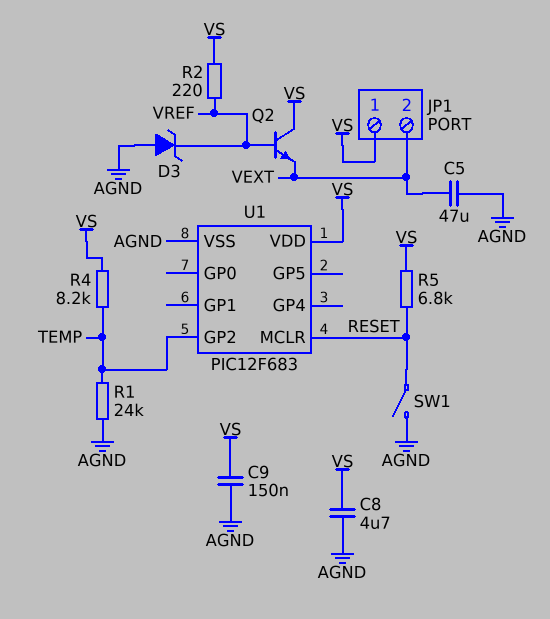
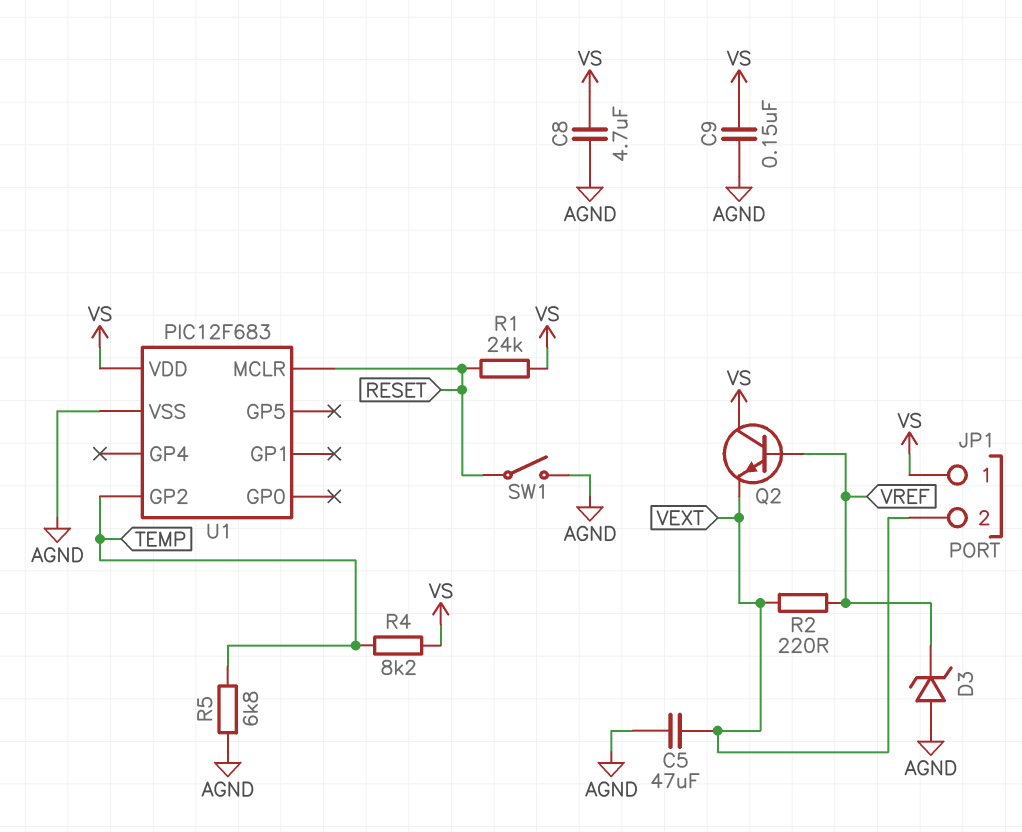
R1: 24k (AGND, TEMP) -> 24k (RESET, VS)
R2: 220 (VREF, VS) -> 220 (VEXT, VREF)
R5: 6.8k (RESET, VS) -> 6.8k (AGND, TEMP)

